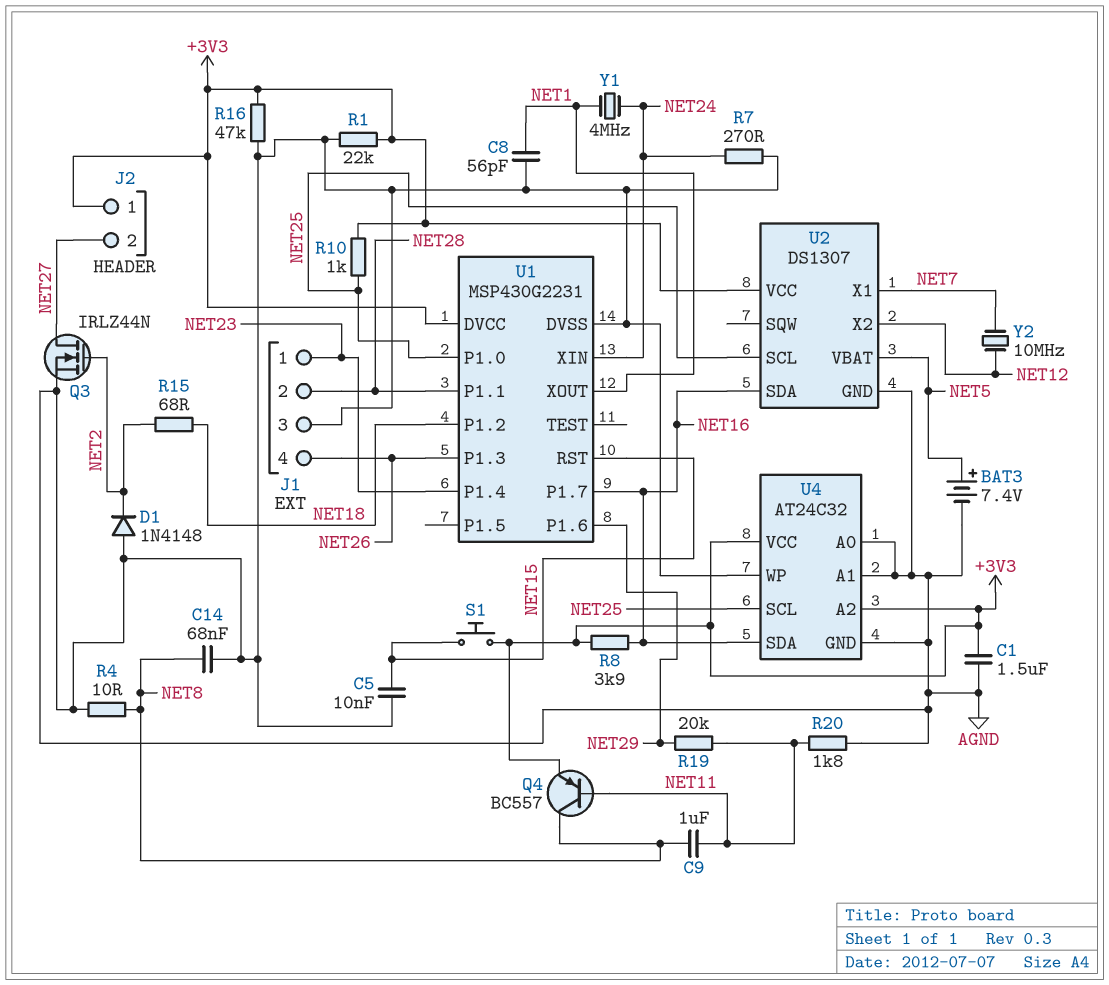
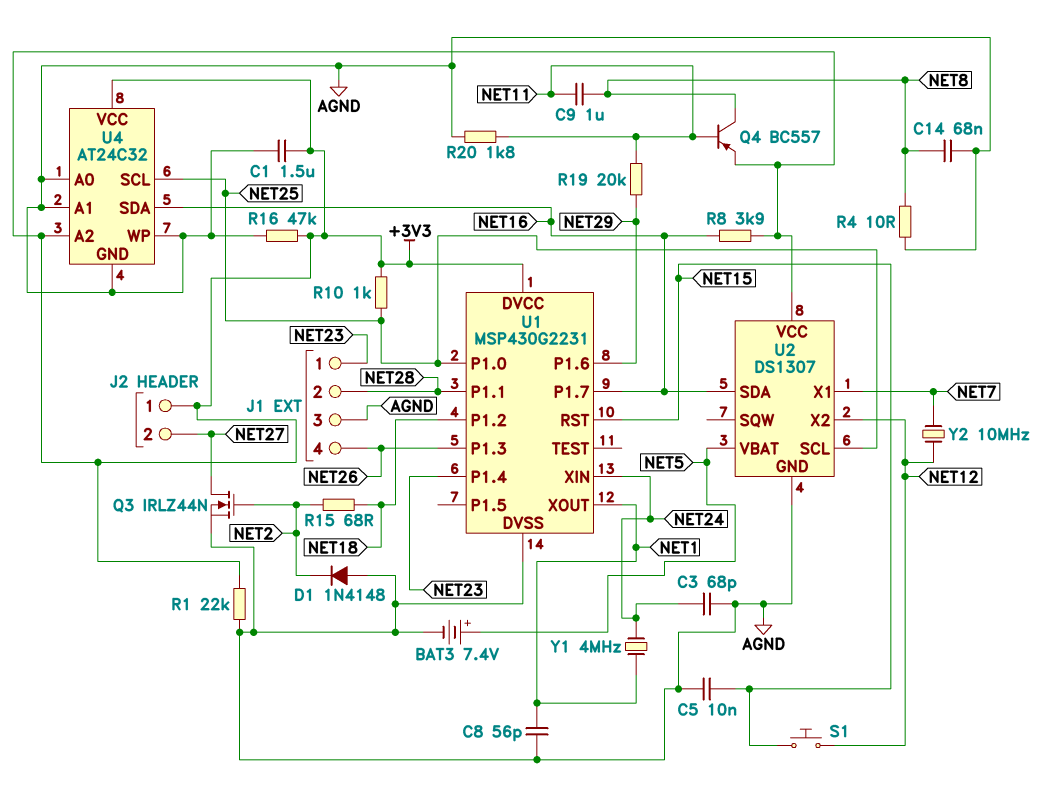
C3: none -> 68pF (AGND, NET24)
R7: 270 (AGND, NET24) -> none
S1: button (+3V3, NET15) -> button (NET12, NET15)

